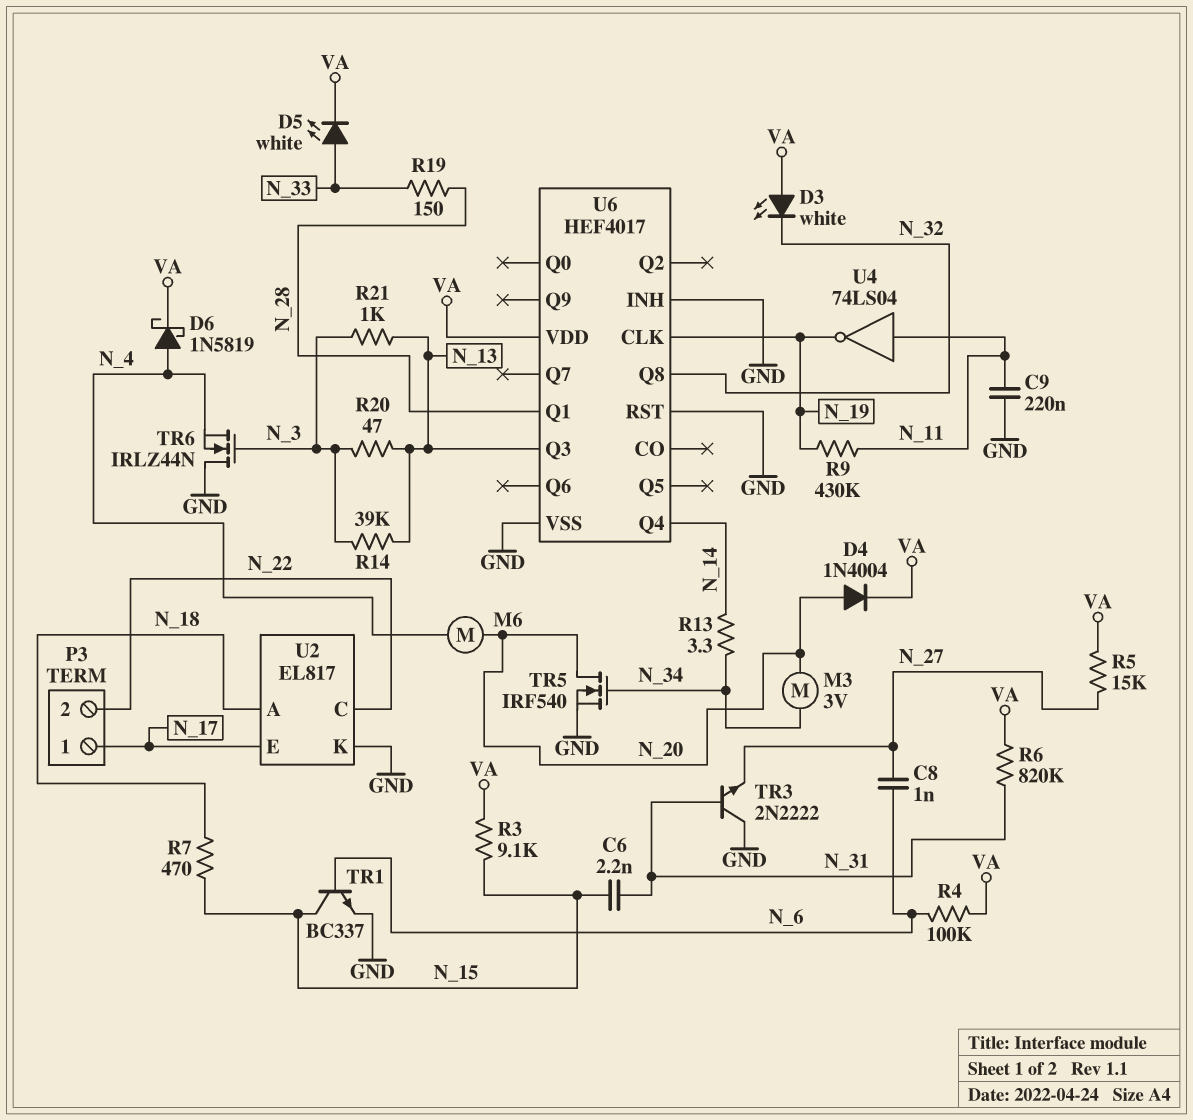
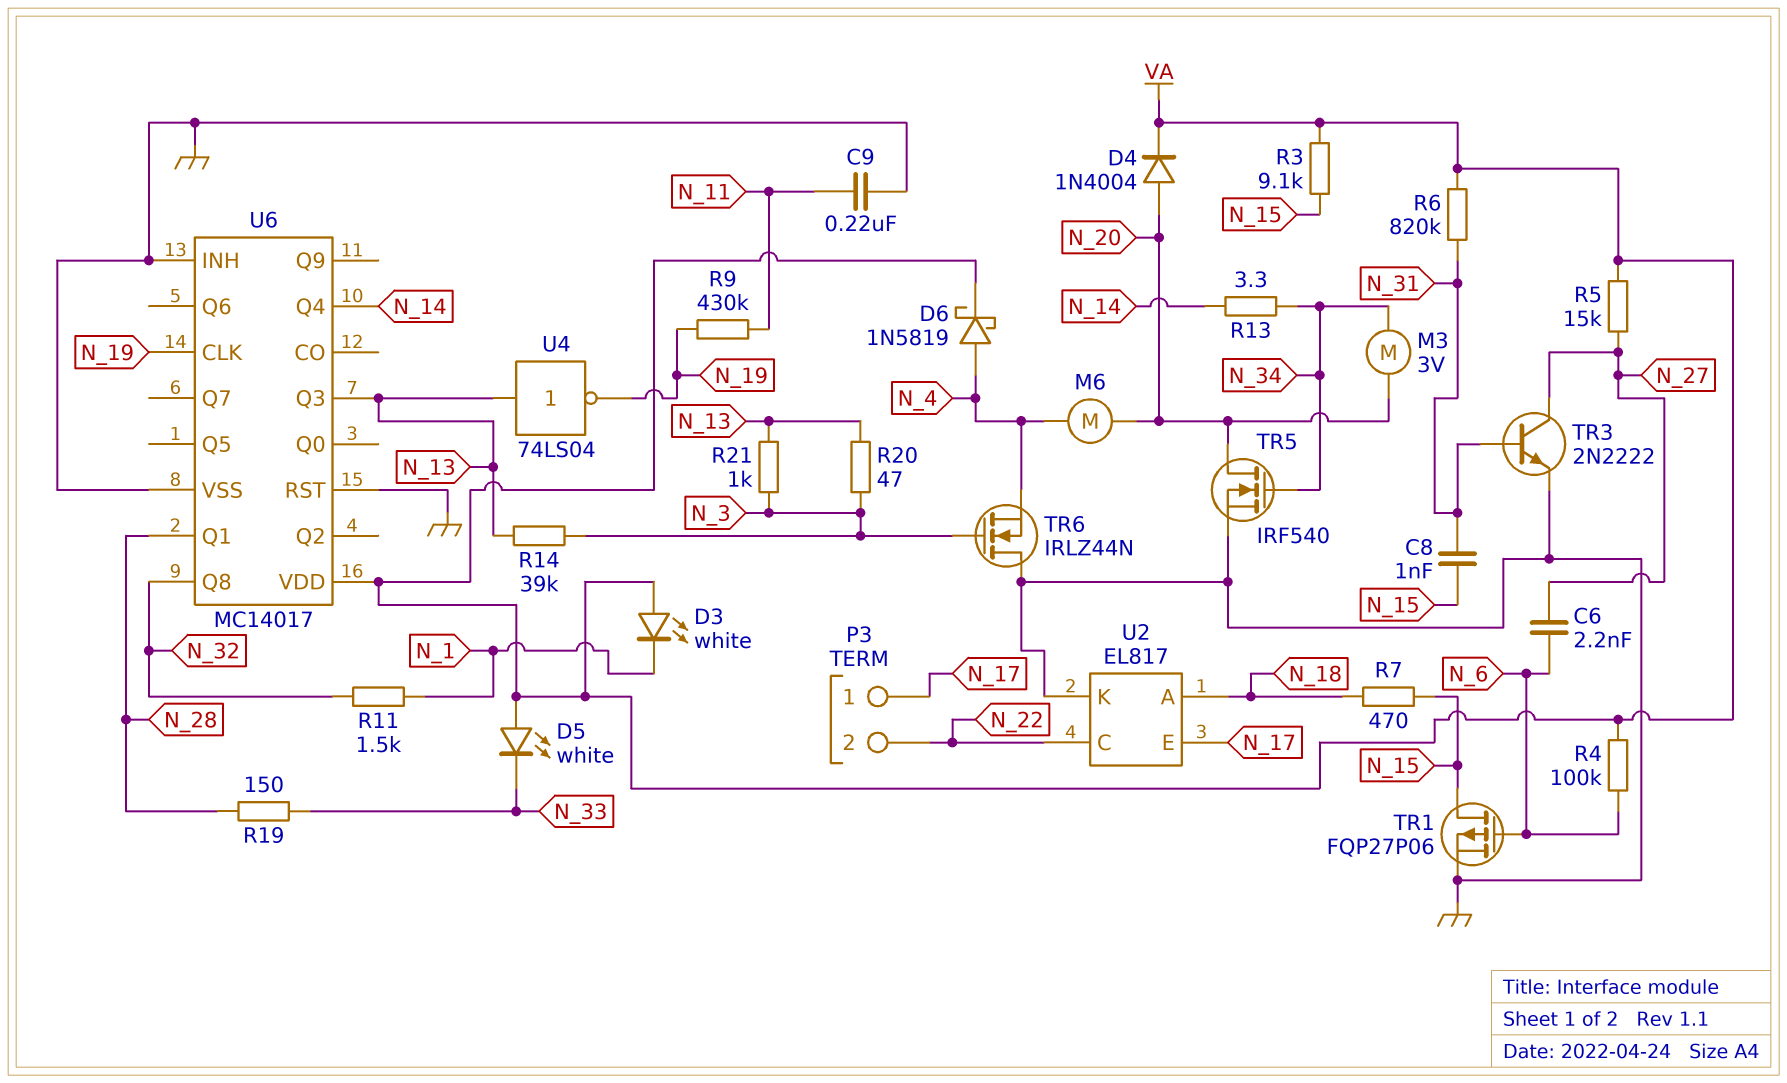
C6: 2.2nF (N_15, N_31) -> 2.2nF (N_6, N_27)
C8: 1nF (N_6, N_27) -> 1nF (N_15, N_31)
D3: LED white (A VA, K N_32) -> LED white (A VA, K N_1)
D5: LED white (A N_33, K VA) -> LED white (A VA, K N_33)
R11: none -> 1.5k (N_1, N_32)
TR1: NPN BC337 (B N_6, C N_15, E GND) -> PMOS FQP27P06 (G N_6, D N_15, S GND)
TR3: NPN 2N2222 (B N_31, C GND, E N_27) -> NPN 2N2222 (B N_31, C N_27, E GND)
U4: NOT 74LS04 (in N_11, out N_19) -> NOT 74LS04 (in N_13, out N_19)
U6: HEF4017 -> MC14017

